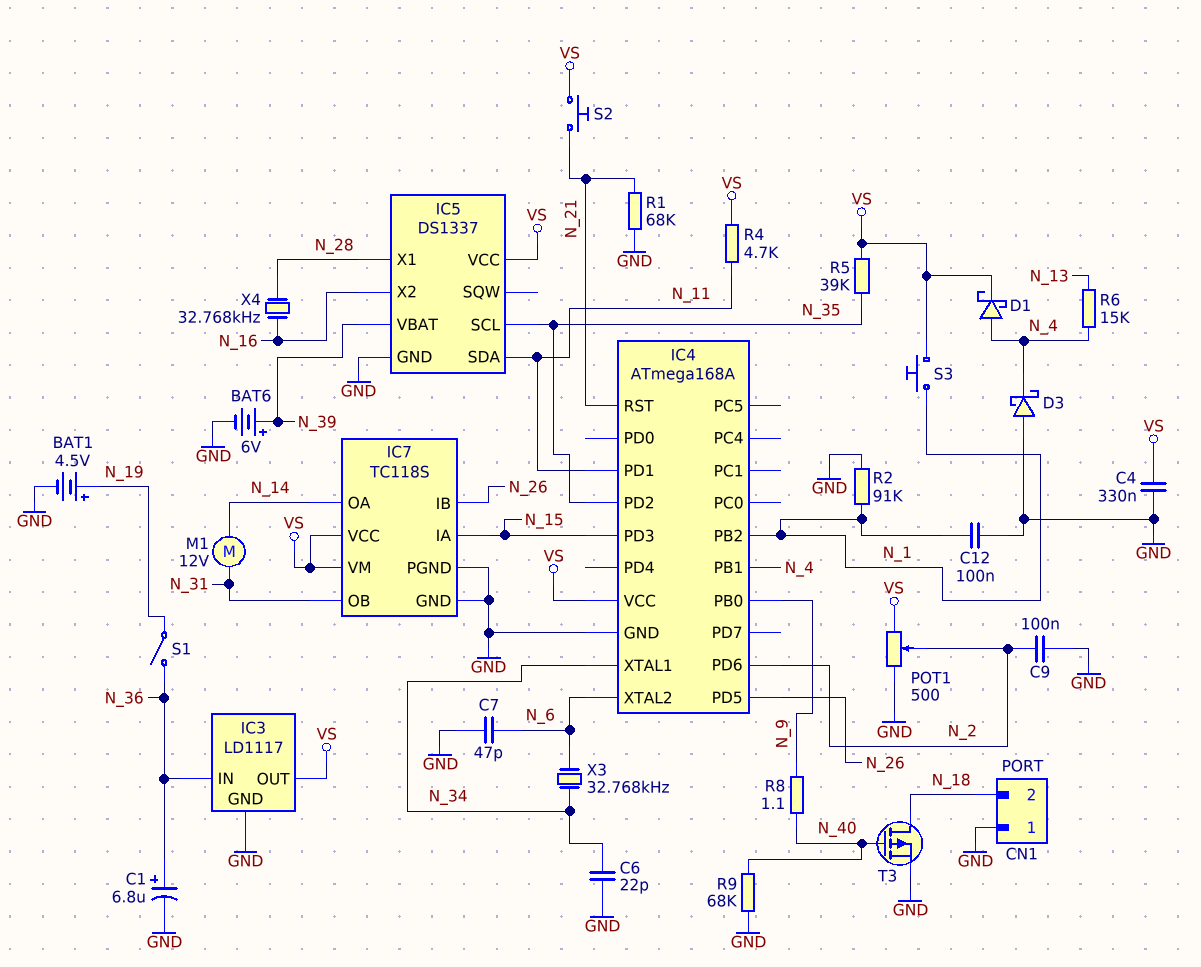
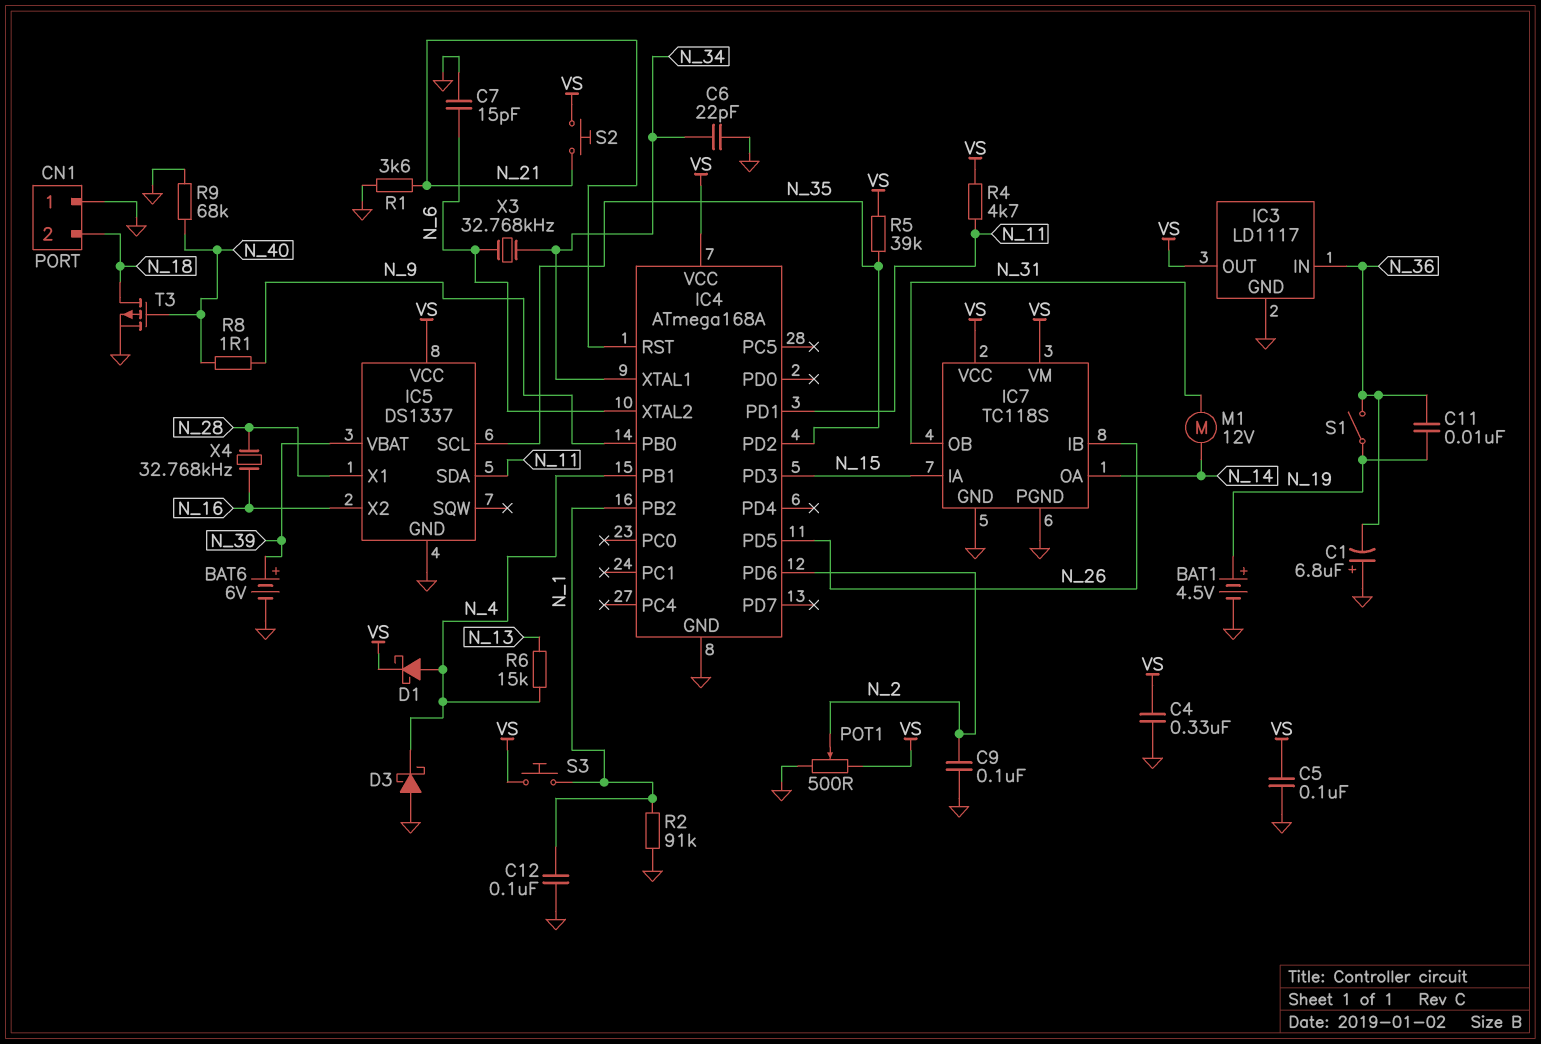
C1: 6.8uF (plus N_36, minus GND) -> 6.8uF (plus GND, minus N_36)
C5: none -> 100nF (GND, VS)
C7: 47pF (GND, N_6) -> 15pF (GND, N_6)
C11: none -> 10nF (N_19, N_36)
R1: 68k (GND, N_21) -> 3.6k (GND, N_21)

